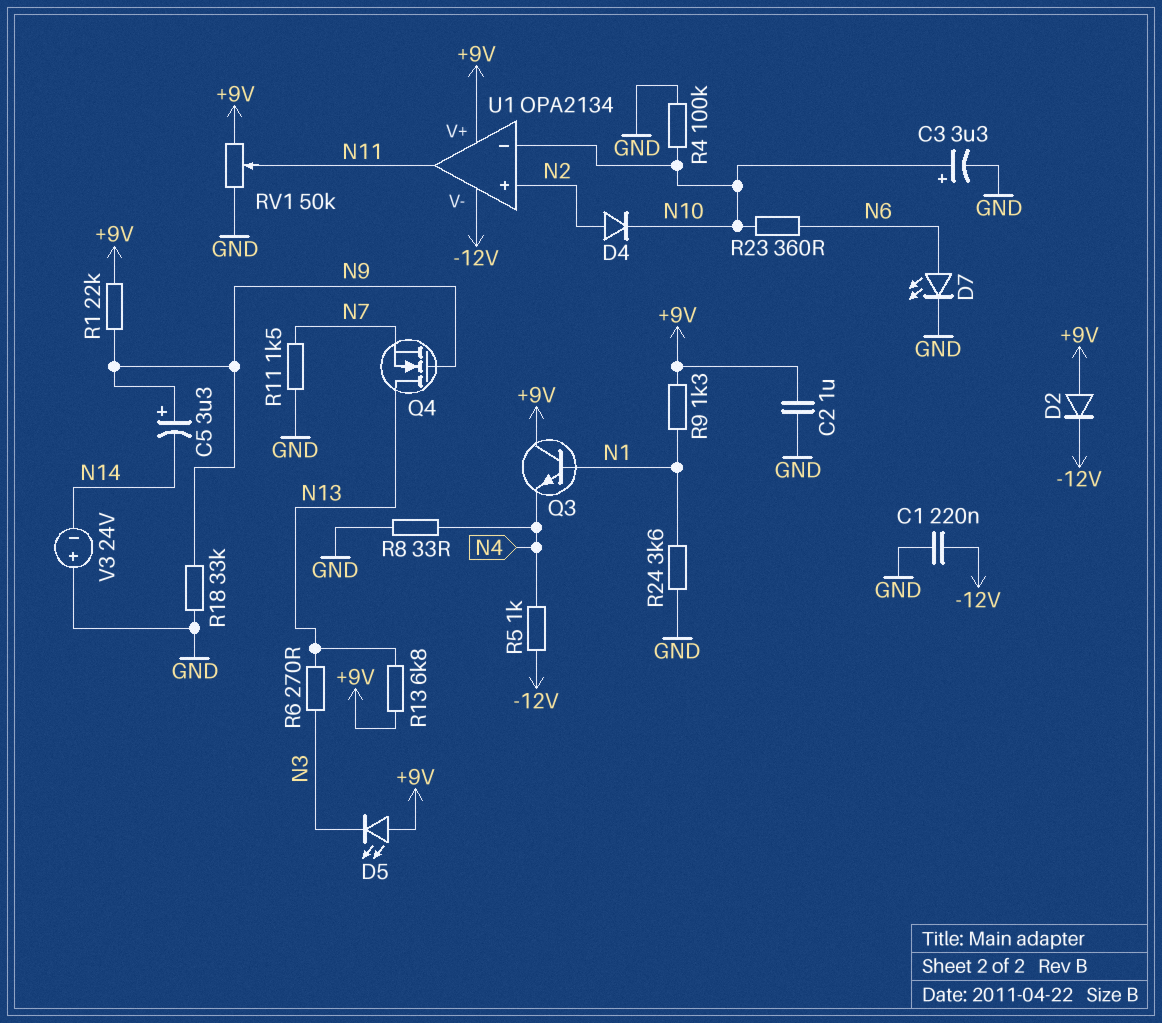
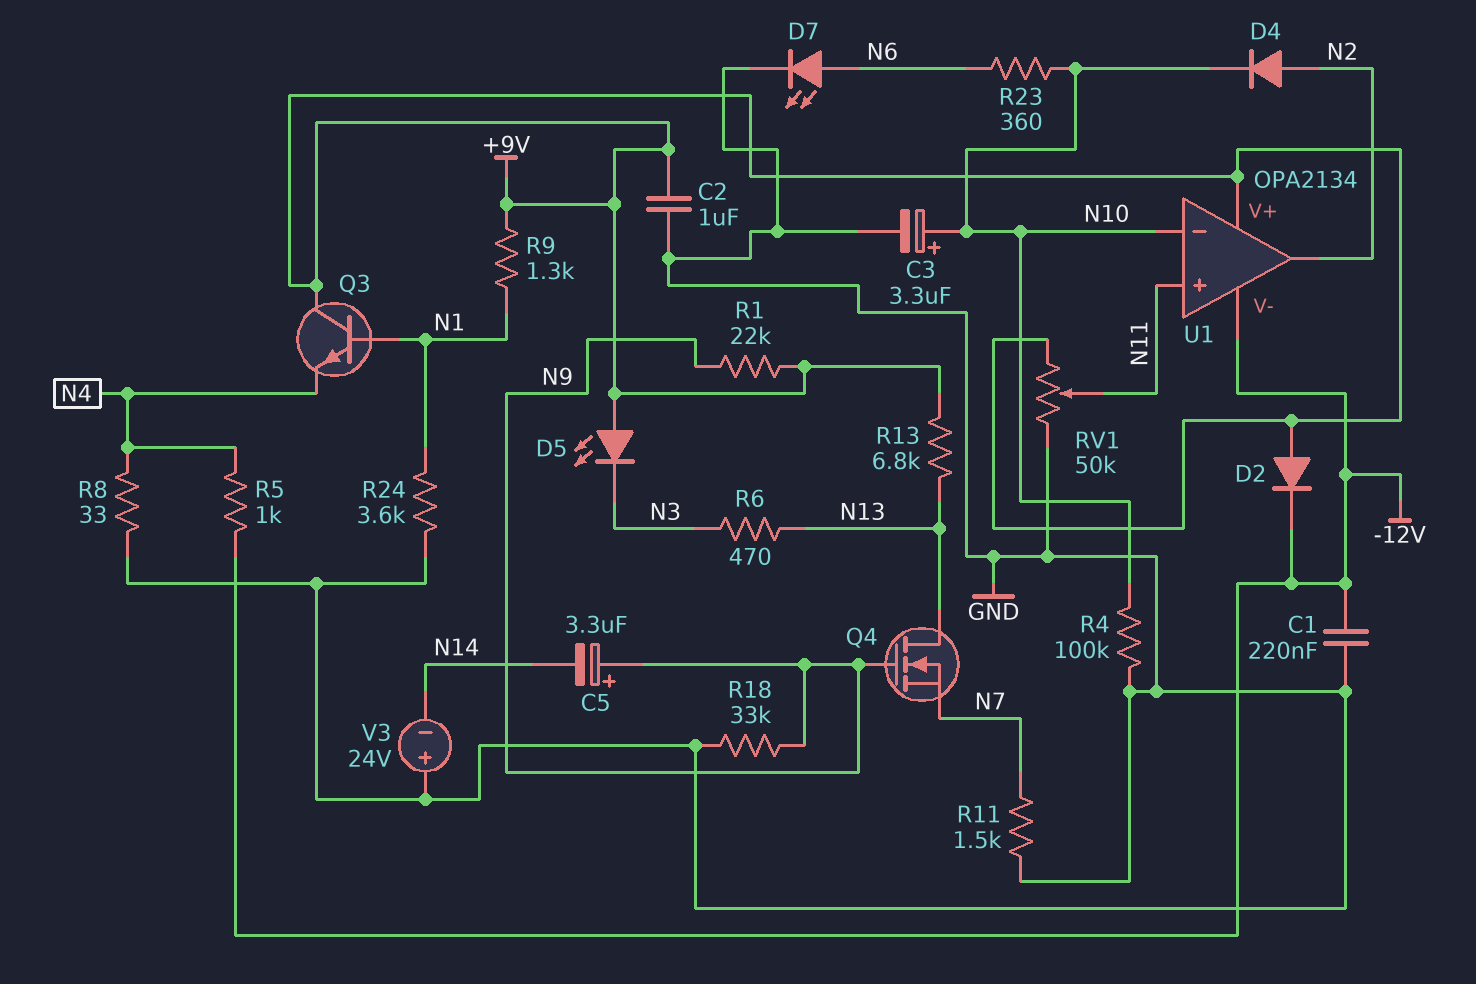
R6: 270 (N3, N13) -> 470 (N3, N13)
U1 pin in+: N2 -> N11
U1 pin out: N11 -> N2

